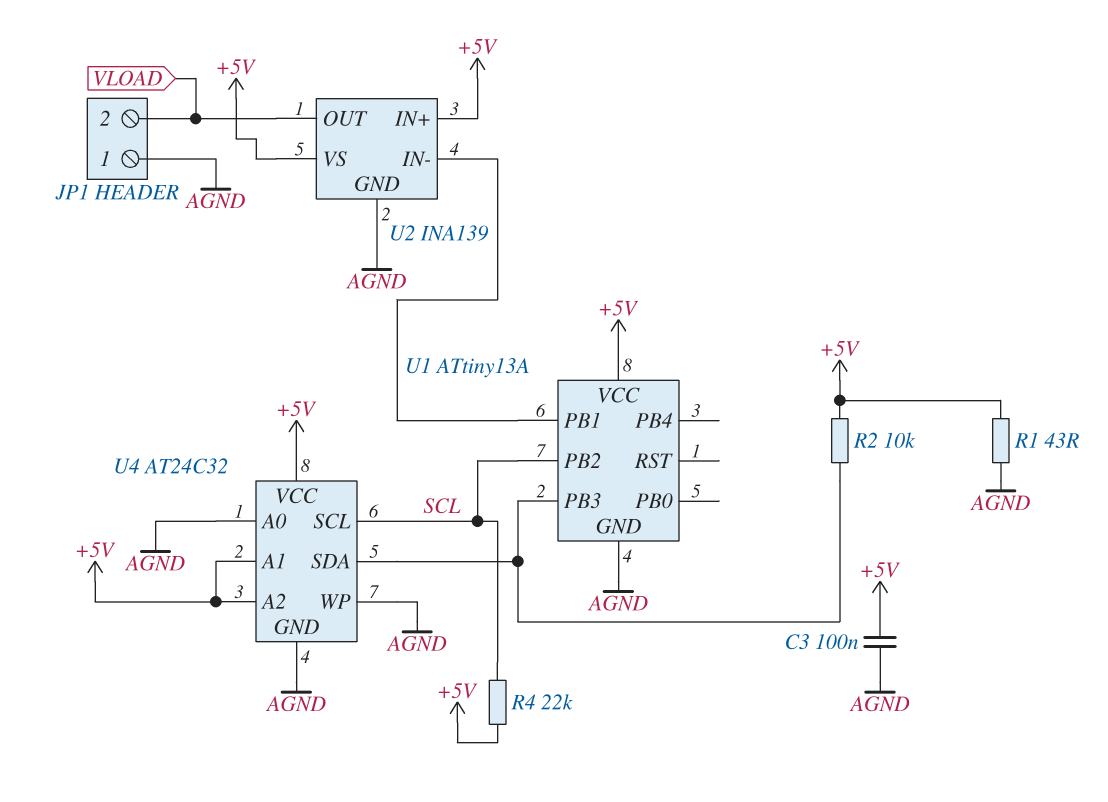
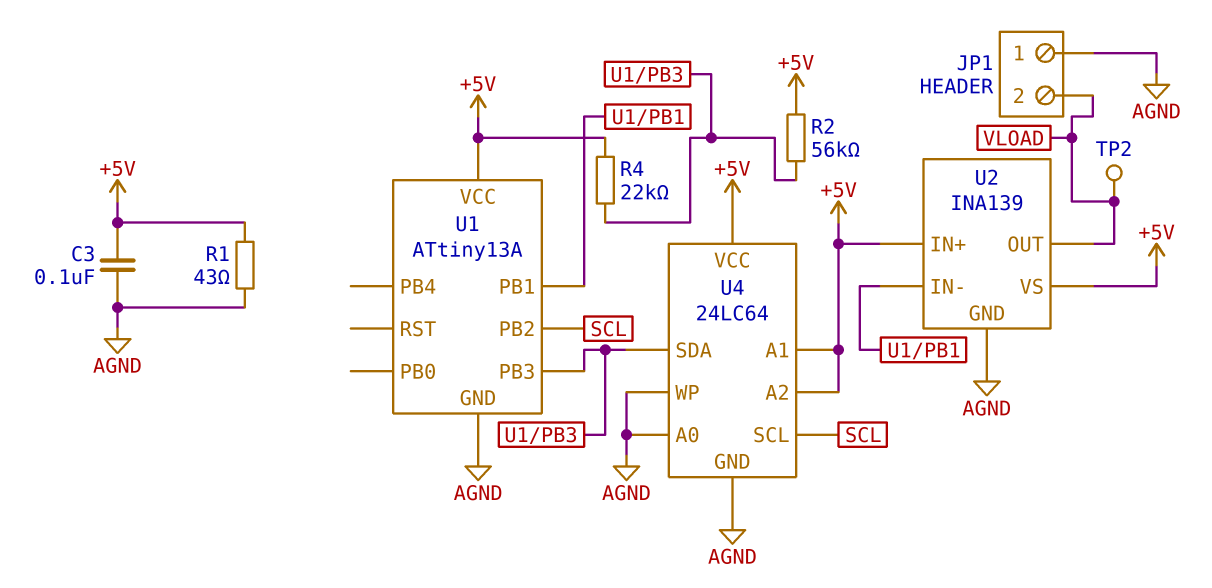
R2: 10k (+5V, U1/PB3) -> 56k (+5V, U1/PB3)
R4: 22k (+5V, SCL) -> 22k (+5V, U1/PB3)
TP2: none -> test point (VLOAD)
U4: AT24C32 -> 24LC64

